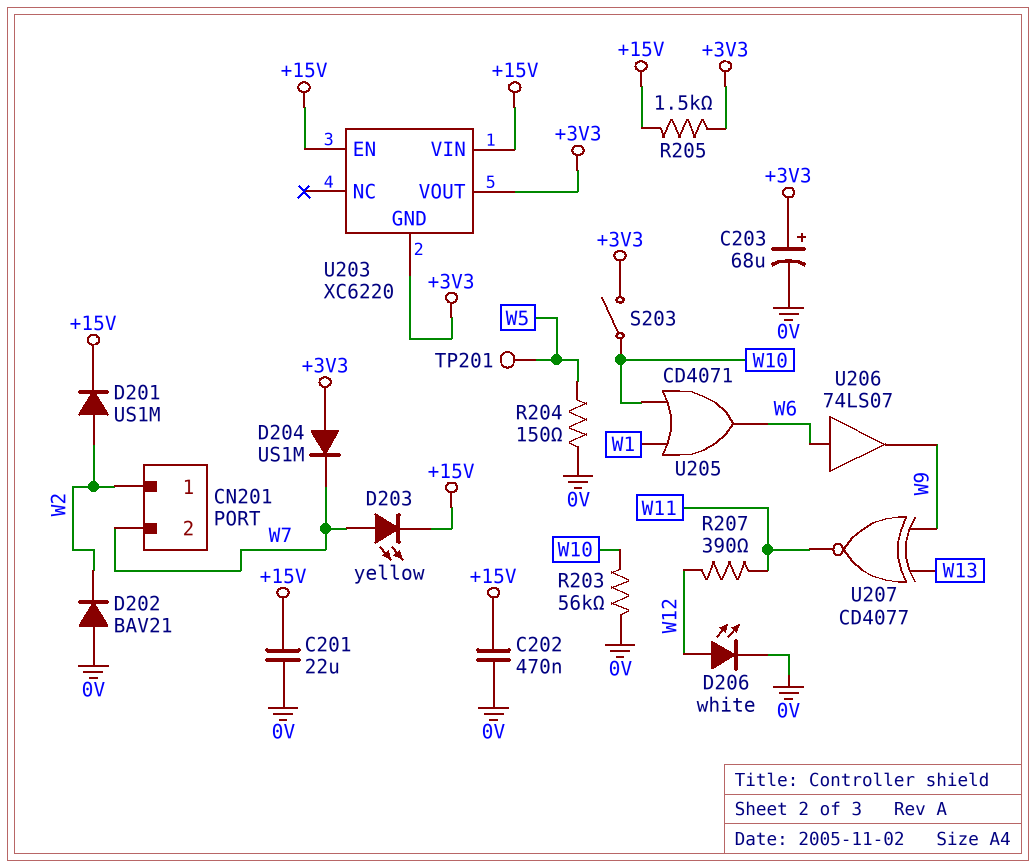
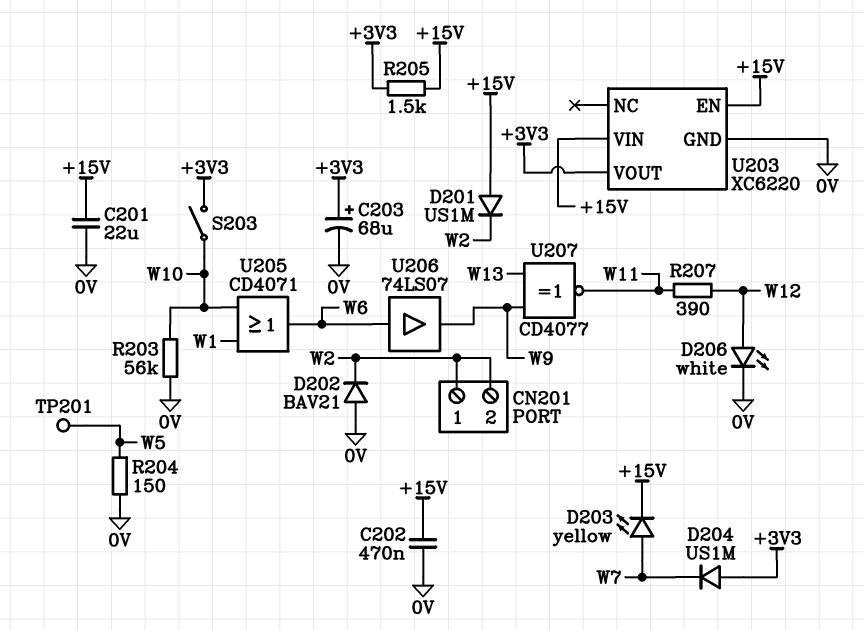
CN201 pin 2: W7 -> W2
D201: diode US1M (A W2, K +15V) -> diode US1M (A +15V, K W2)
U203 pin GND: +3V3 -> 0V

